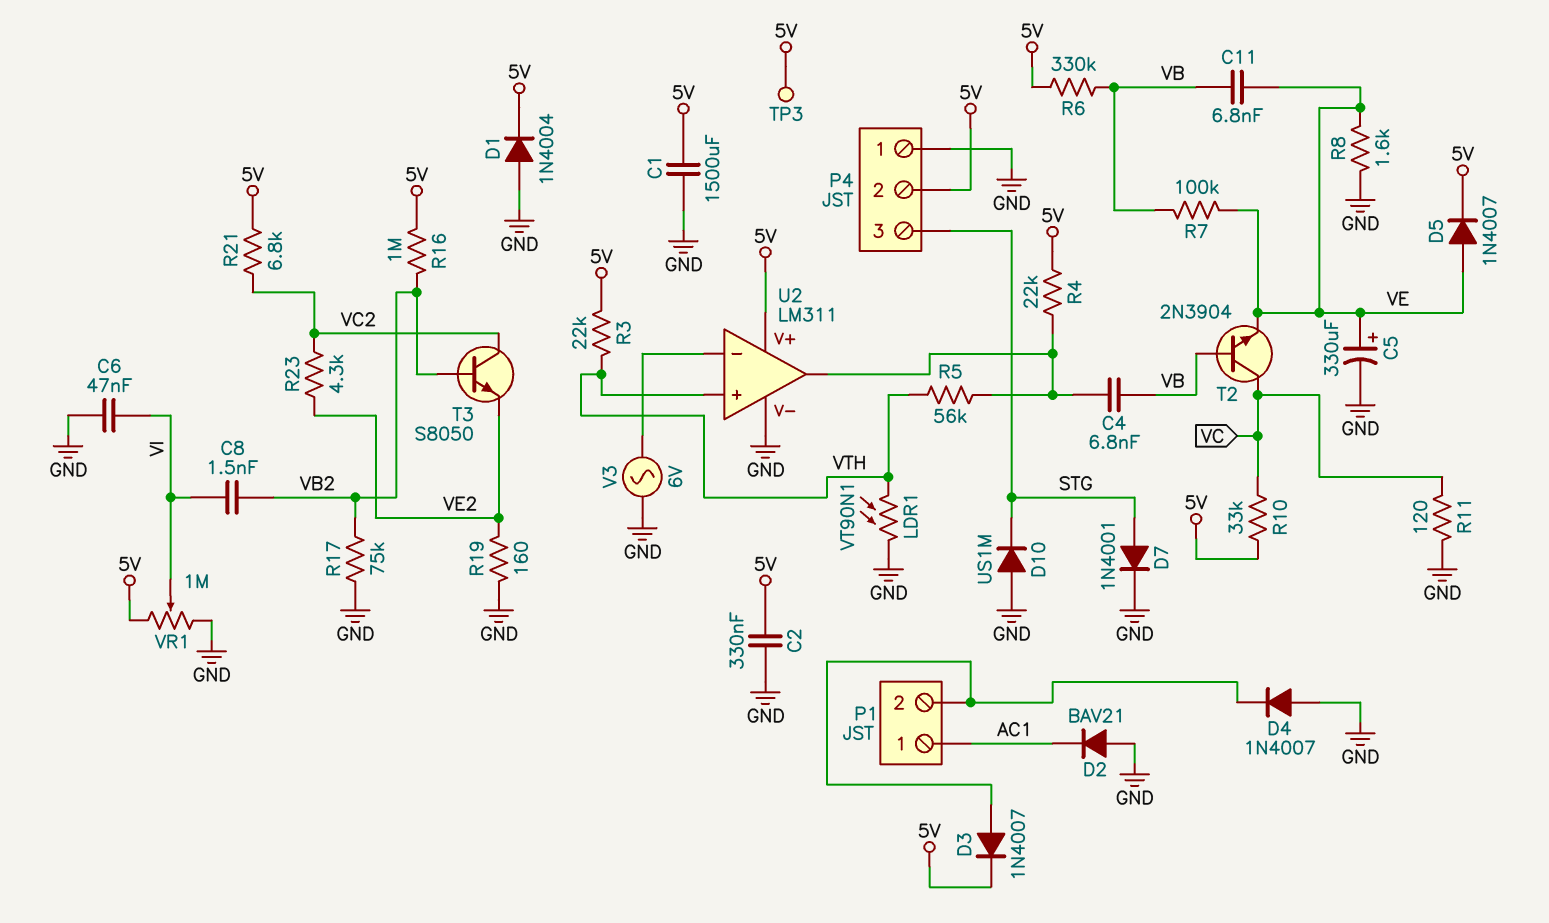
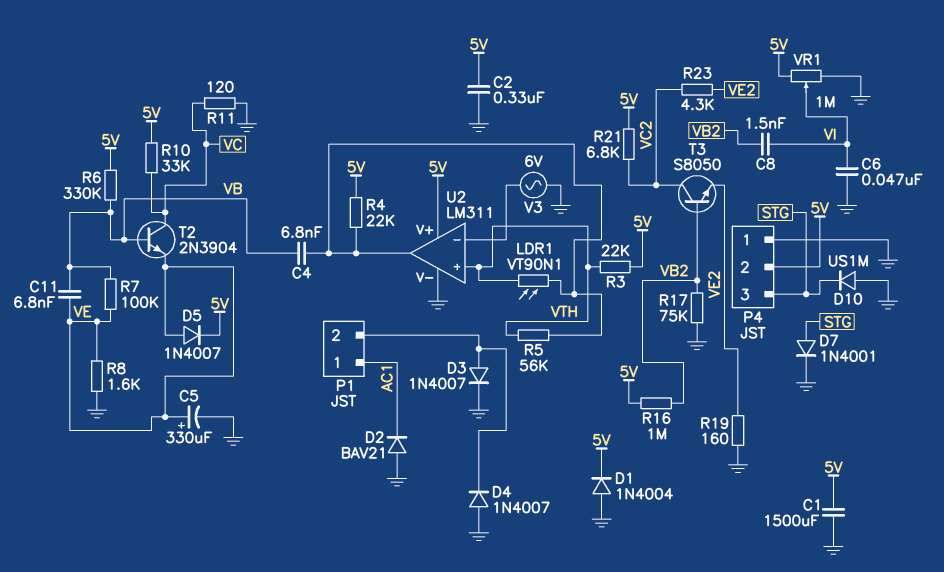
D3: diode 1N4007 (A P1/2, K 5V) -> diode 1N4007 (A P1/2, K GND)
LDR1: VT90N1 (GND, VTH) -> VT90N1 (U2/out, VTH)
TP3: test point (5V) -> none

